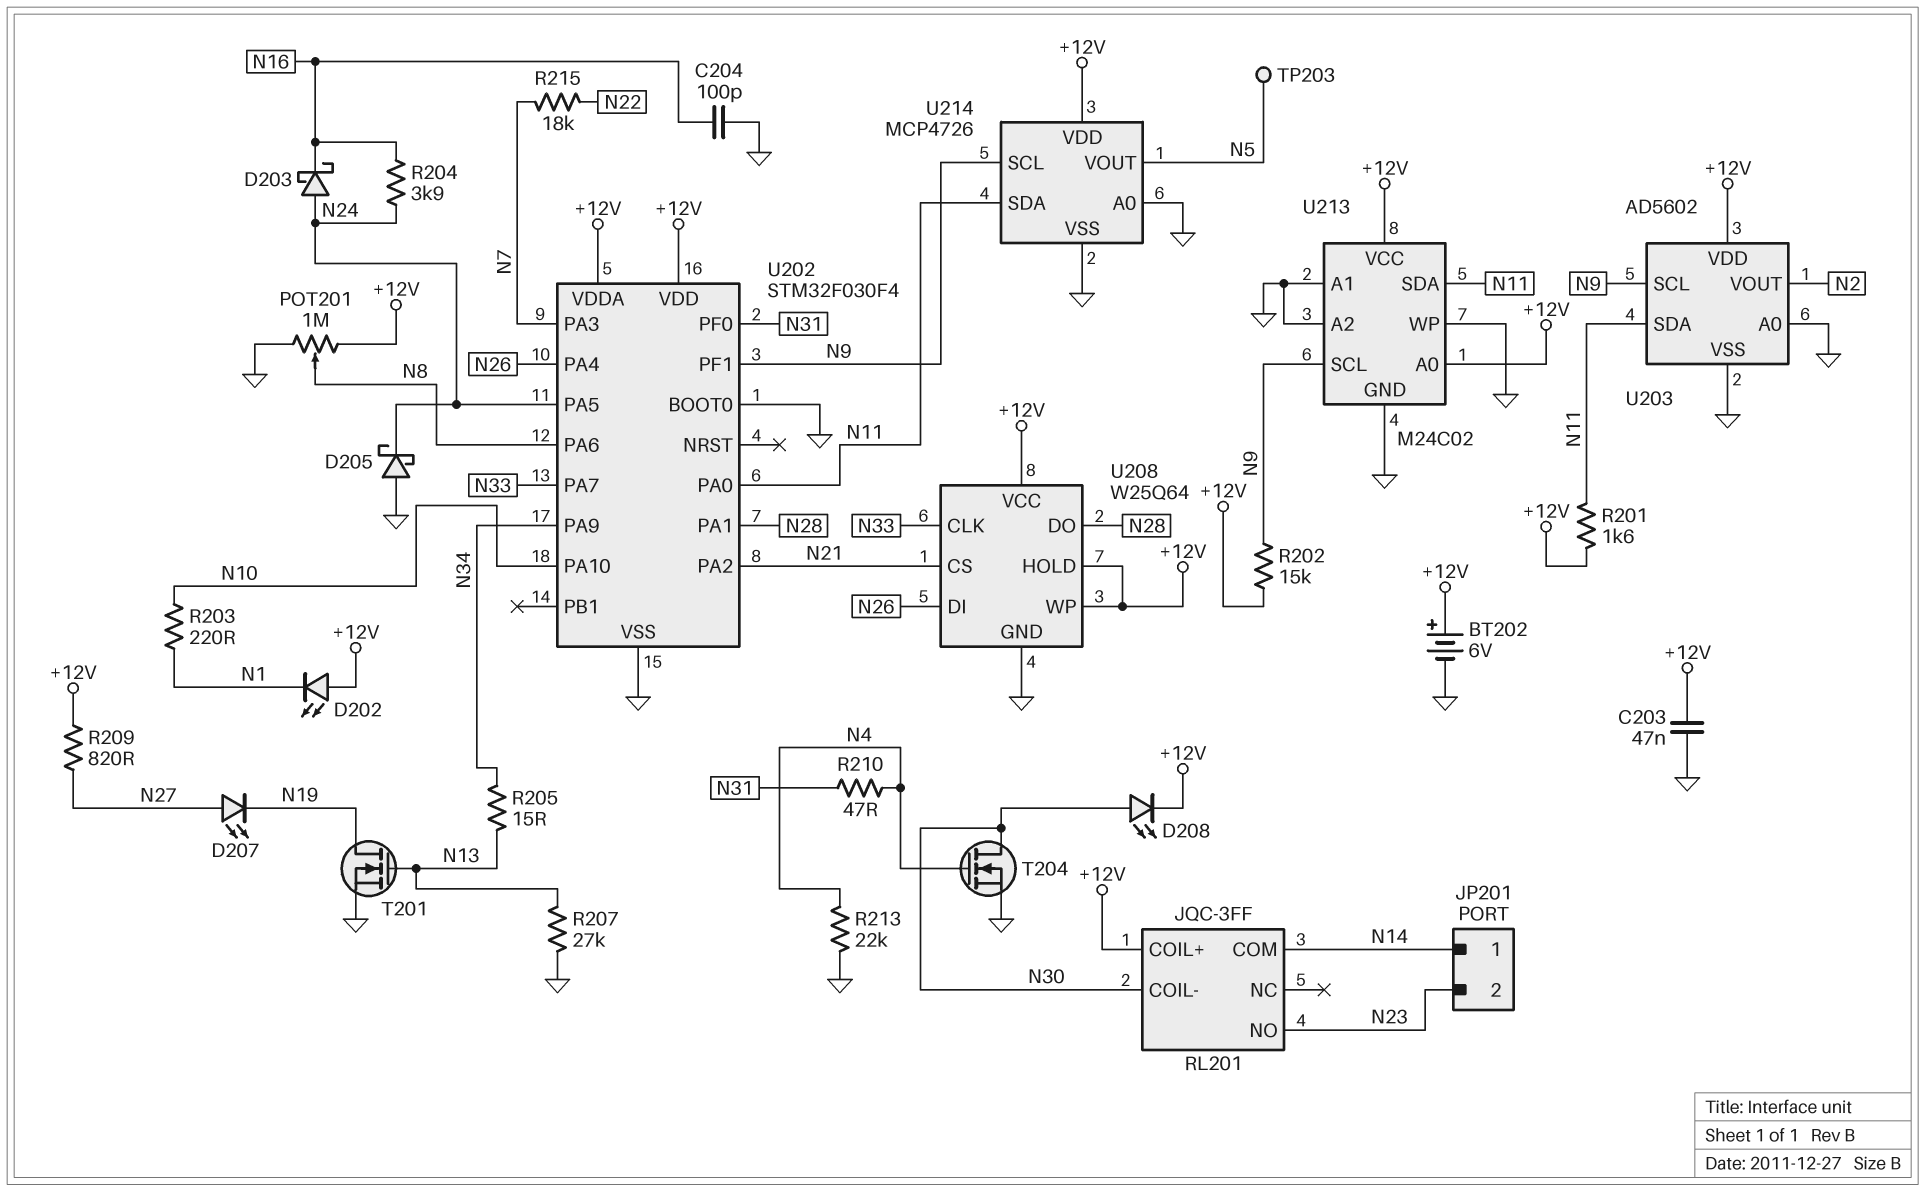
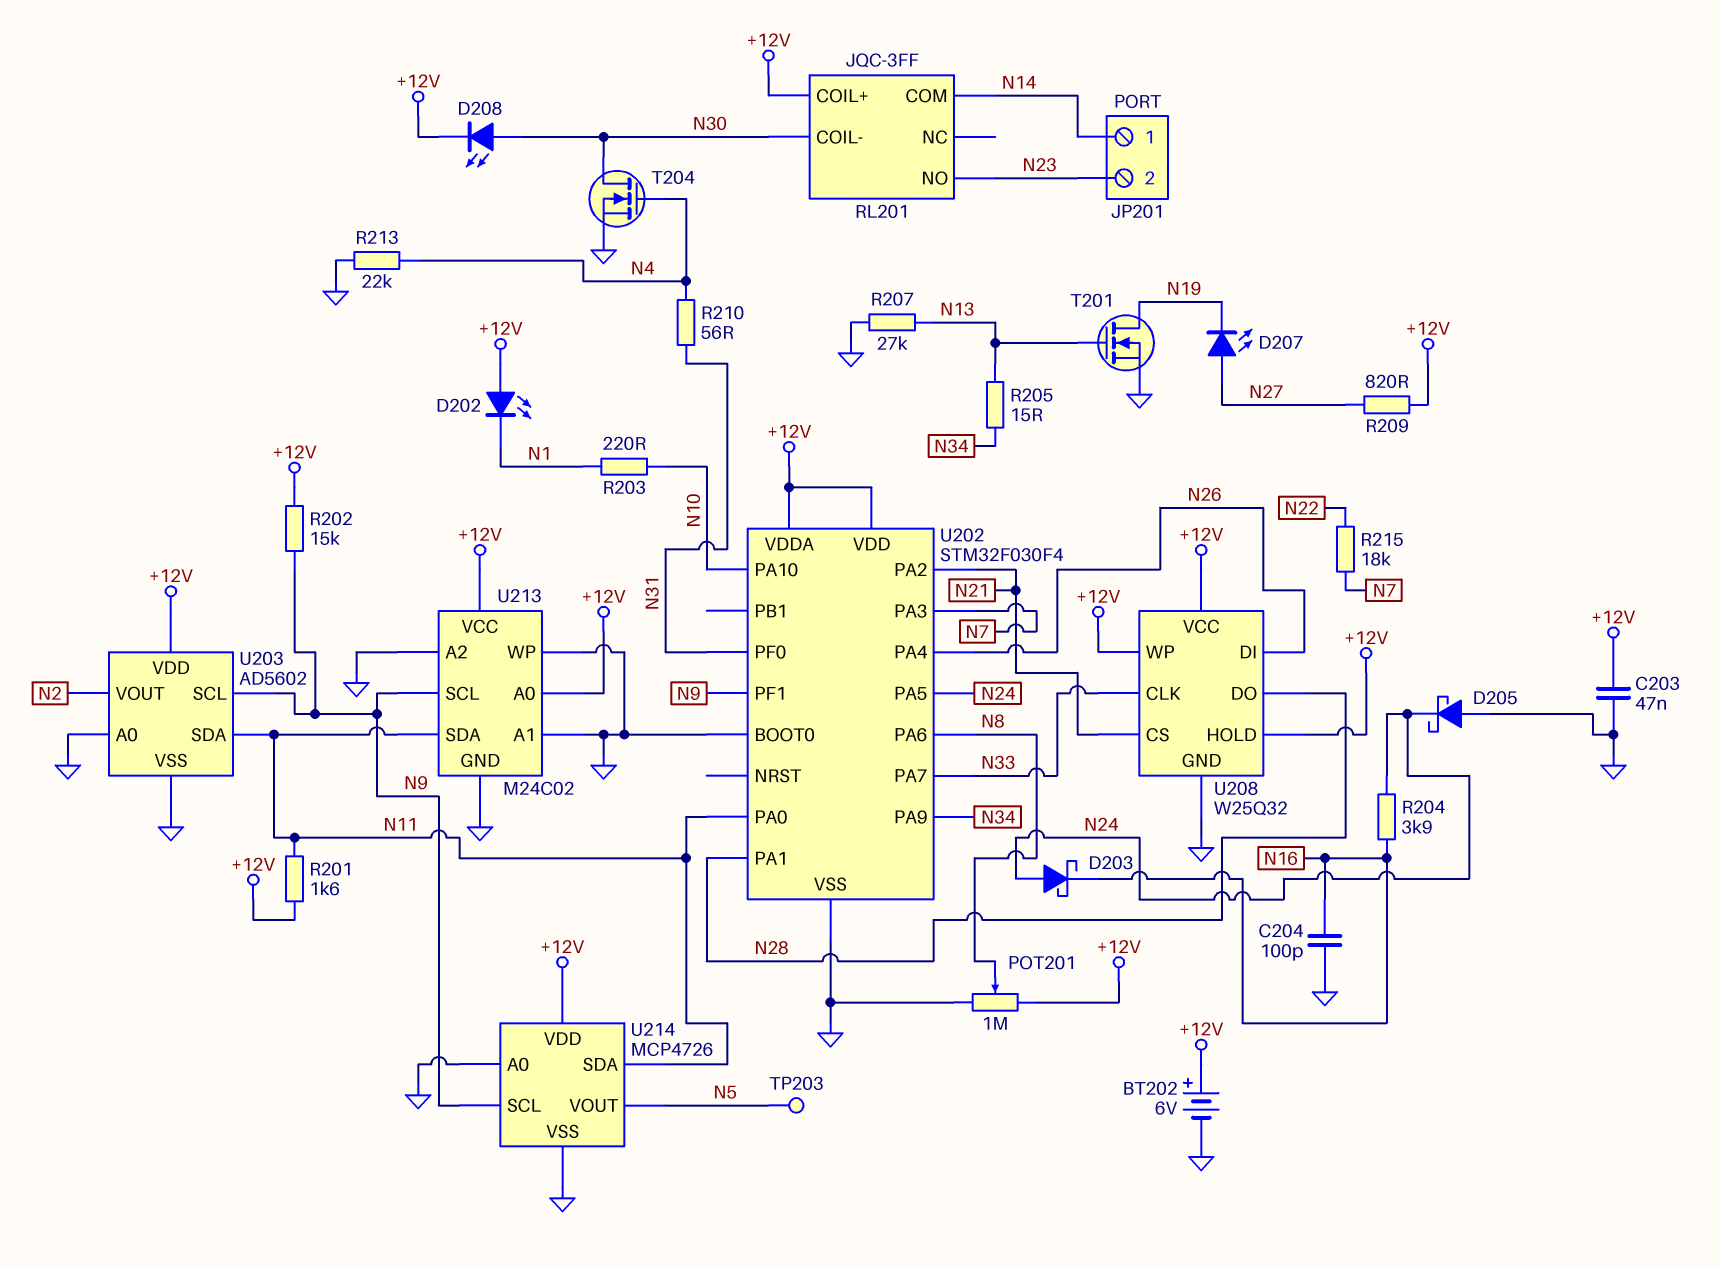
R210: 47 (N4, N31) -> 56 (N4, N31)
U208: W25Q64 -> W25Q32

